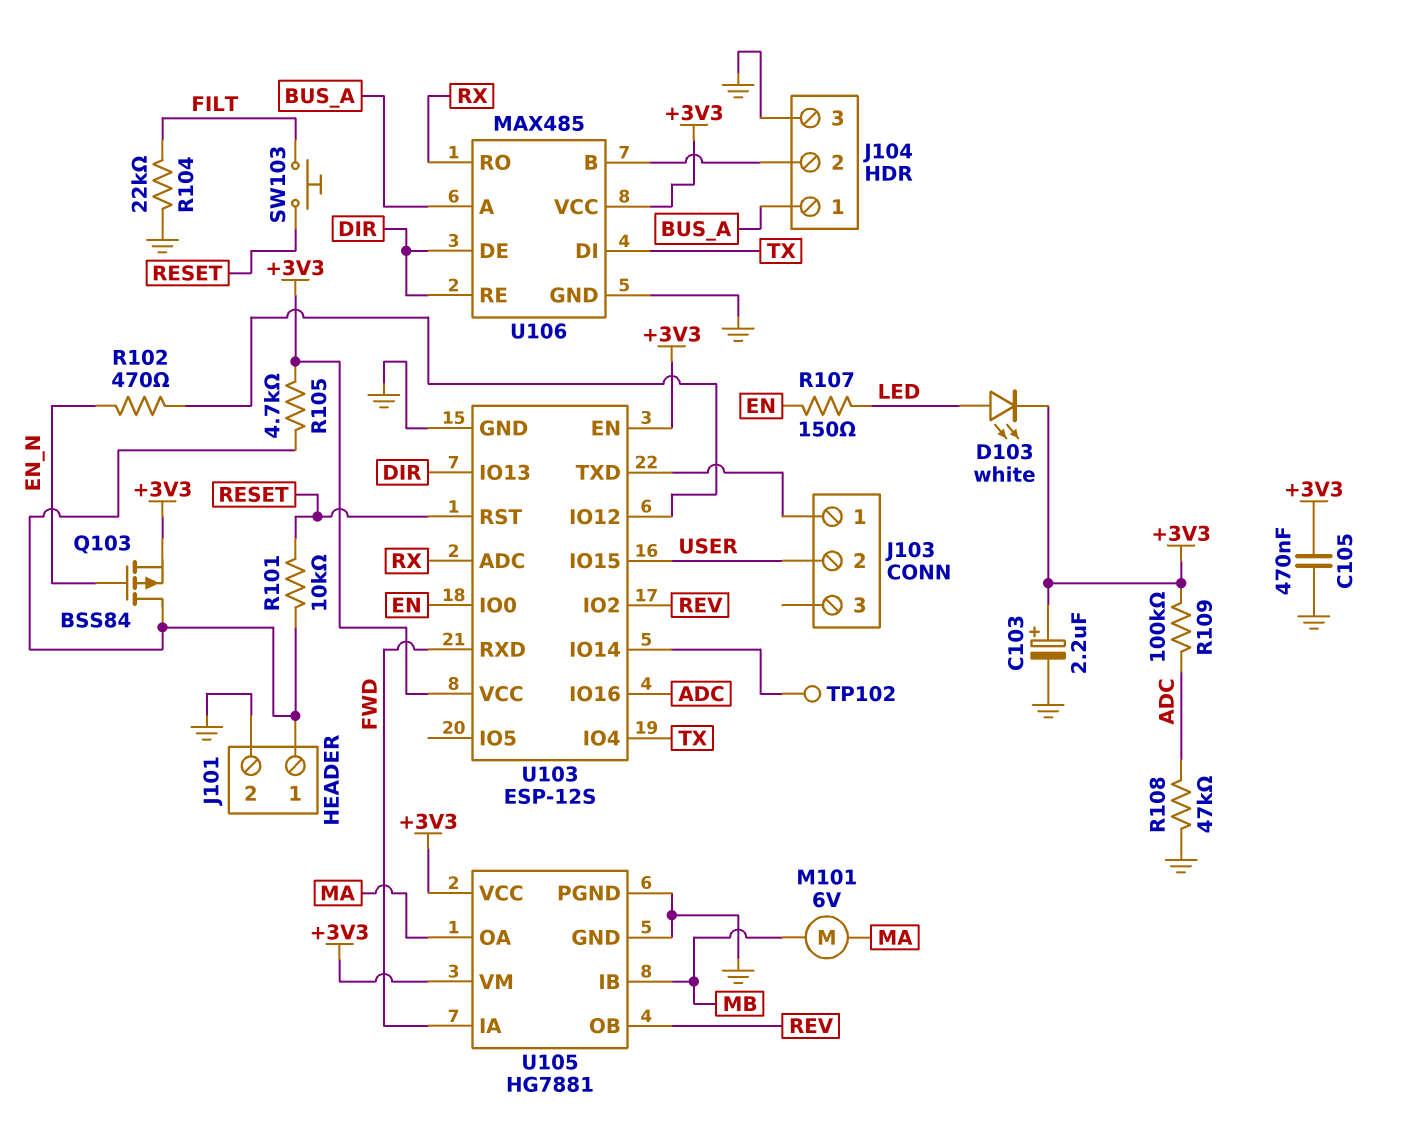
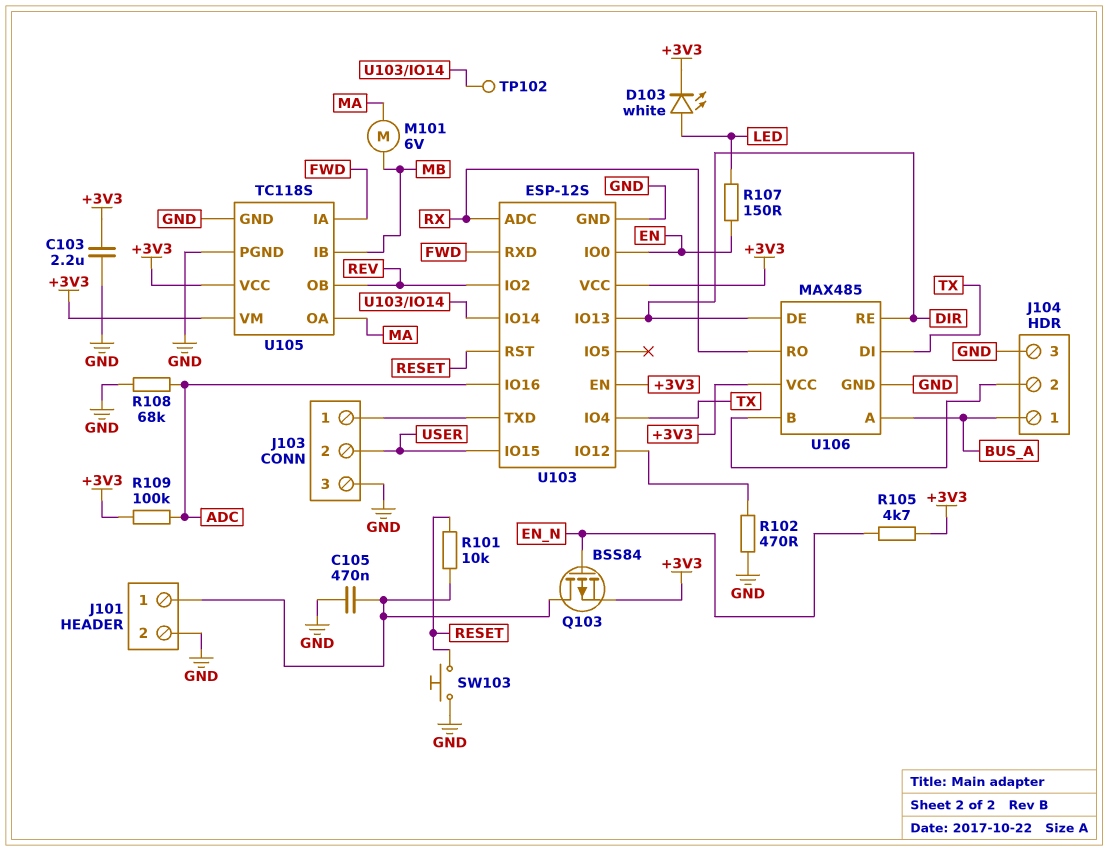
C103: 2.2uF (plus +3V3, minus GND) -> 2.2uF (+3V3, GND)
C105: 470nF (+3V3, GND) -> 470nF (GND, J101/1)
J103 pin 3: none -> GND
R102: 470 (EN_N, U103/IO12) -> 470 (GND, U103/IO12)
R104: 22k (FILT, GND) -> none
R105: 4.7k (+3V3, J101/1) -> 4.7k (+3V3, EN_N)
R108: 47k (ADC, GND) -> 68k (ADC, GND)
SW103: button (FILT, RESET) -> button (GND, RESET)
U105: HG7881 -> TC118S

